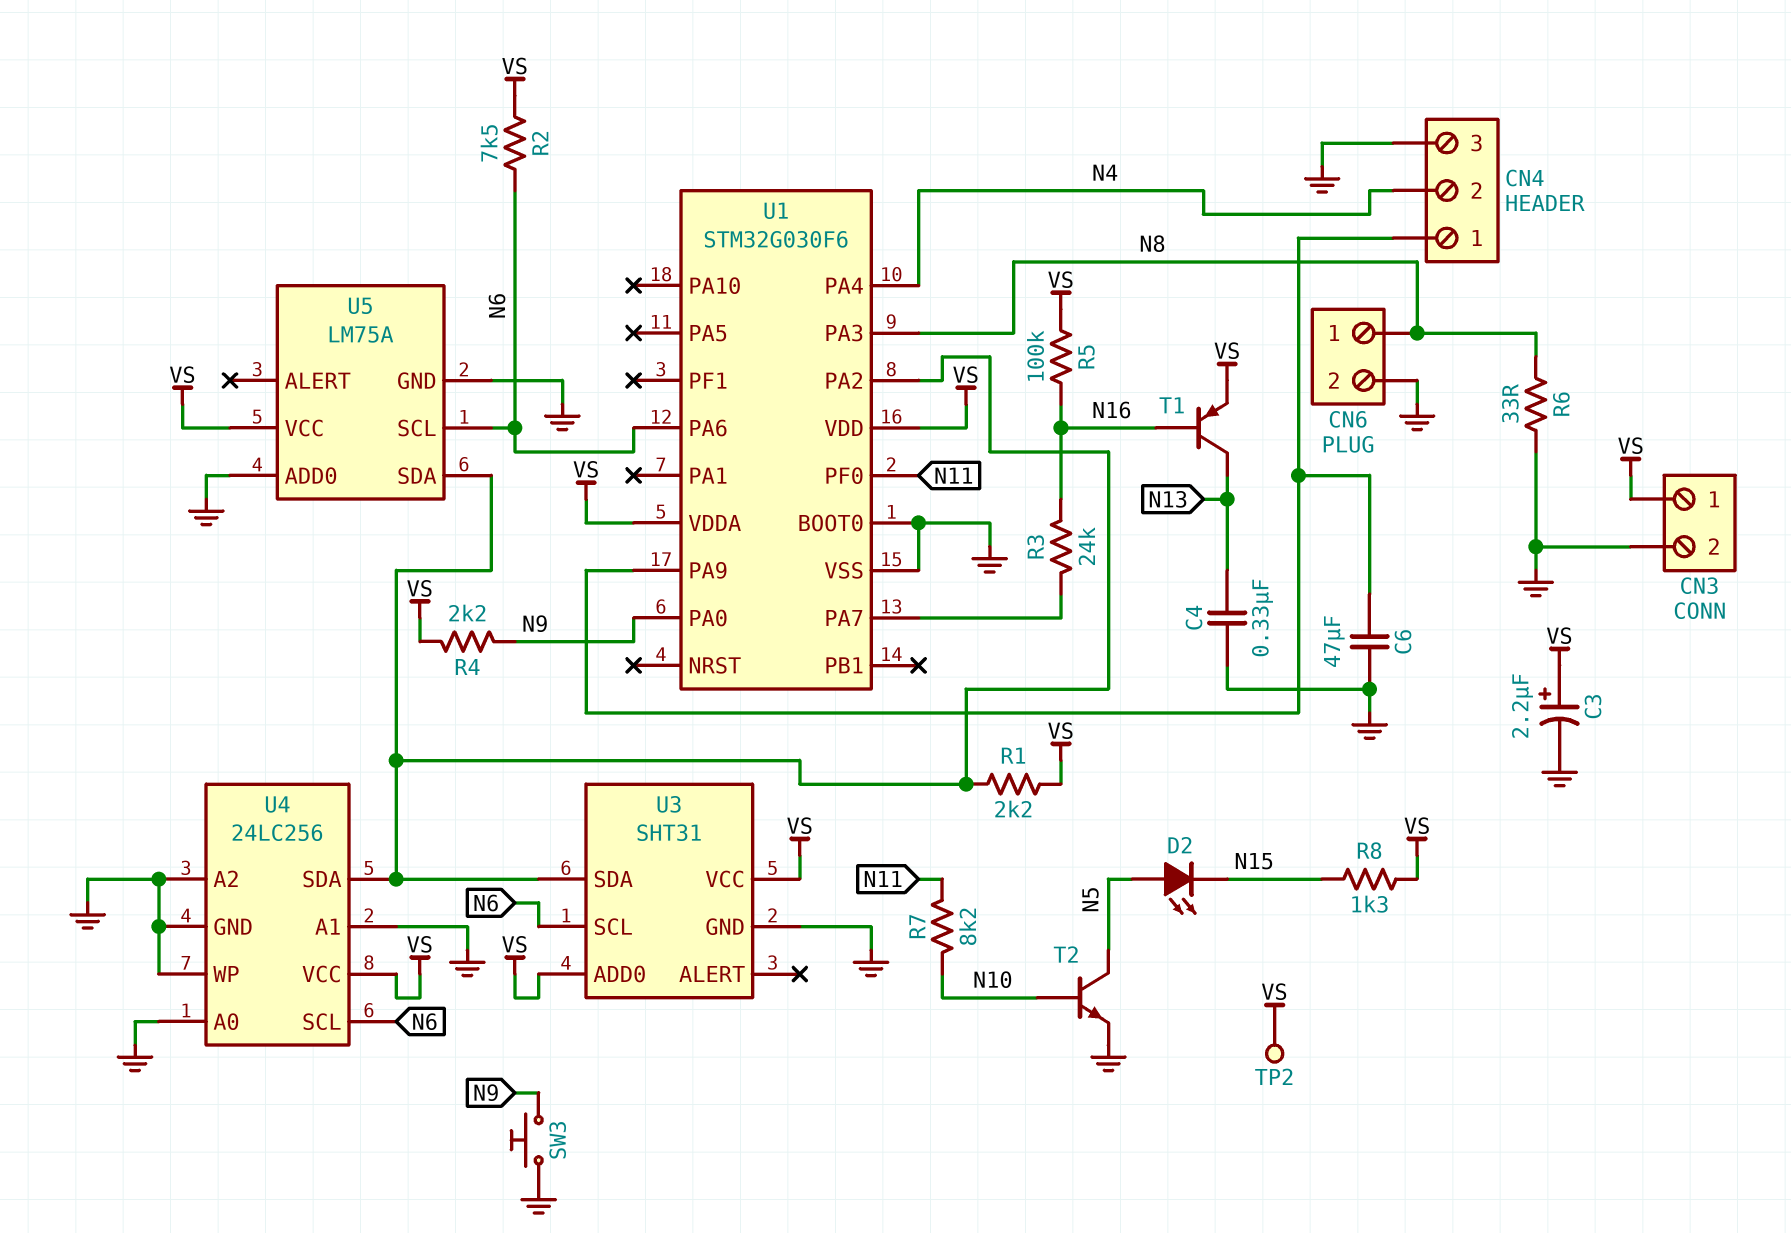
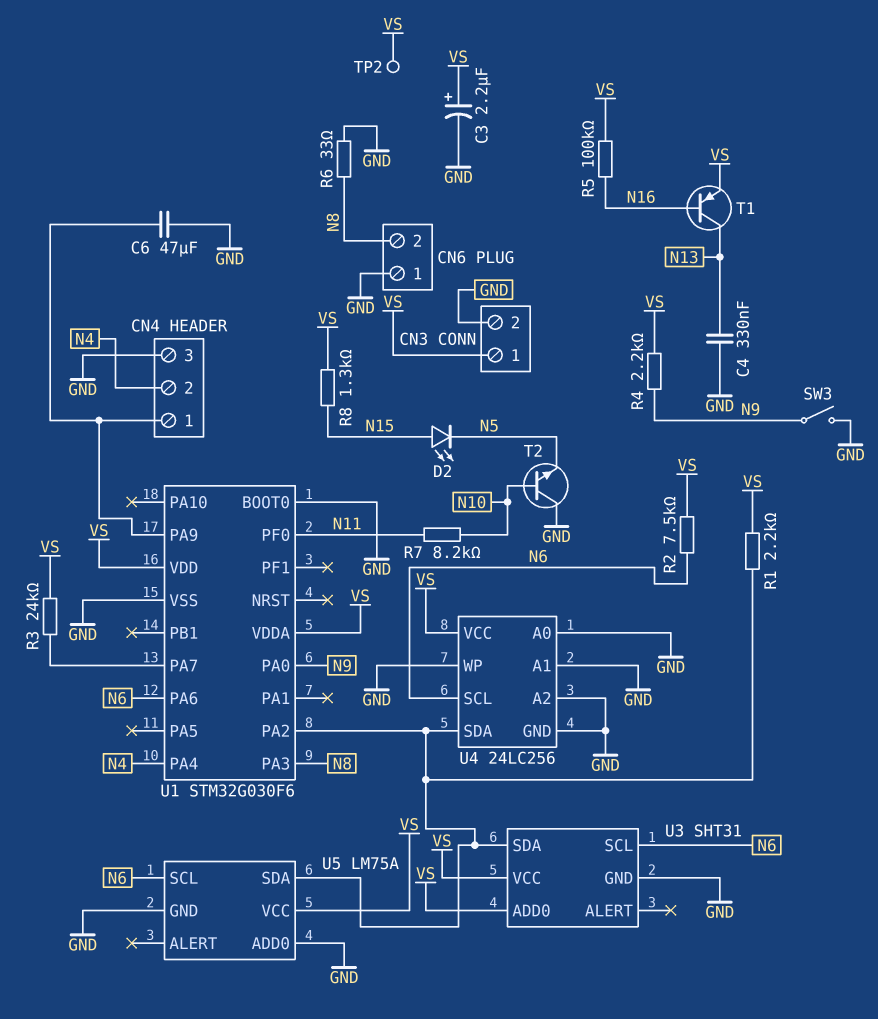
CN6 pin 1: N8 -> GND
CN6 pin 2: GND -> N8
D2: LED (A N5, K N15) -> LED (A N15, K N5)
R3: 24k (N16, U1/PA7) -> 24k (U1/PA7, VS)
SW3: button (GND, N9) -> switch (GND, N9)
T2: NPN (B N10, C N5, E GND) -> NPN (B N10, C GND, E N5)

